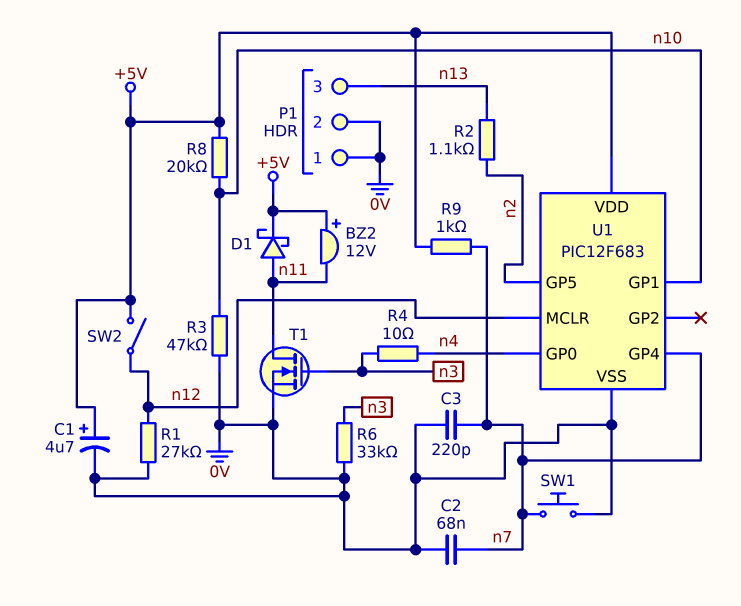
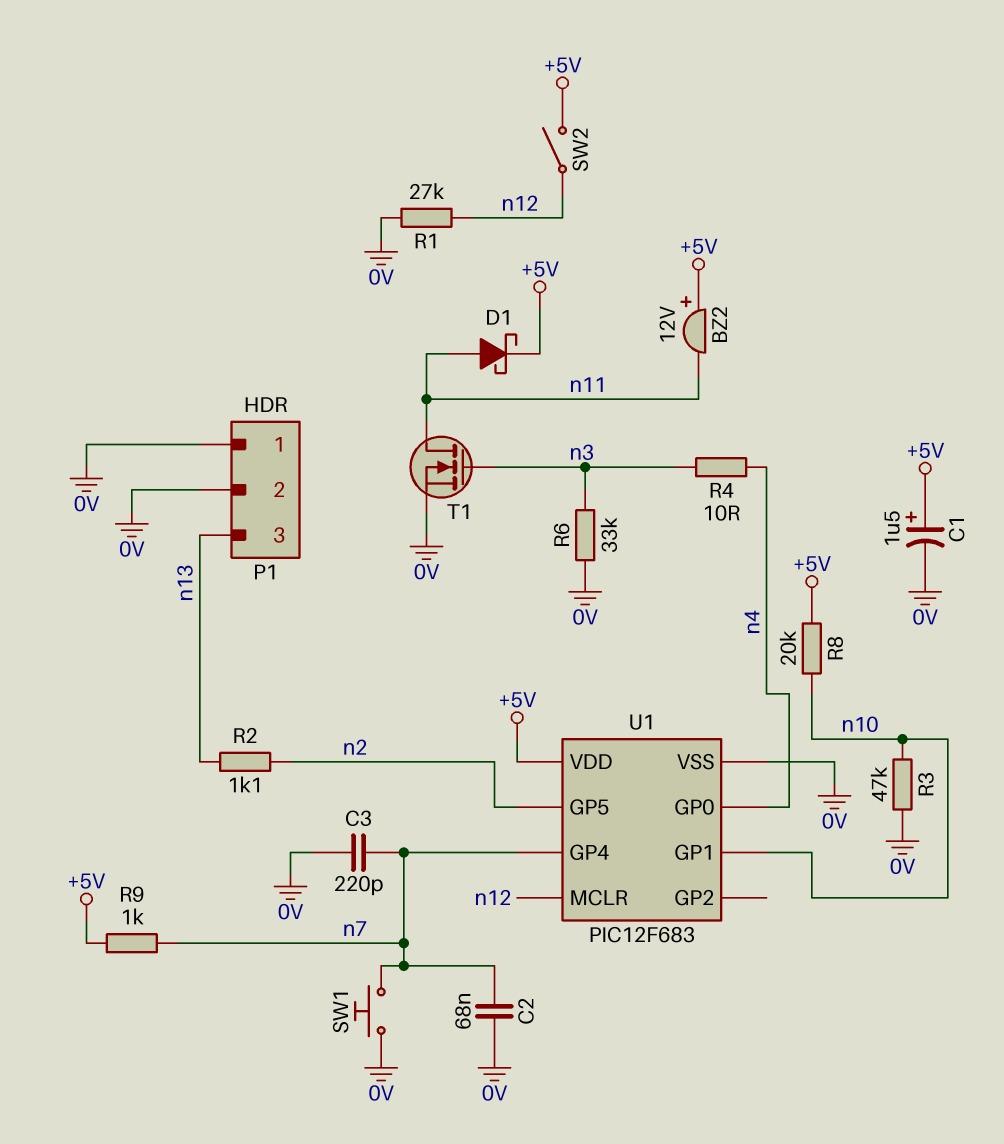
C1: 4.7uF (plus +5V, minus 0V) -> 1.5uF (plus +5V, minus 0V)

